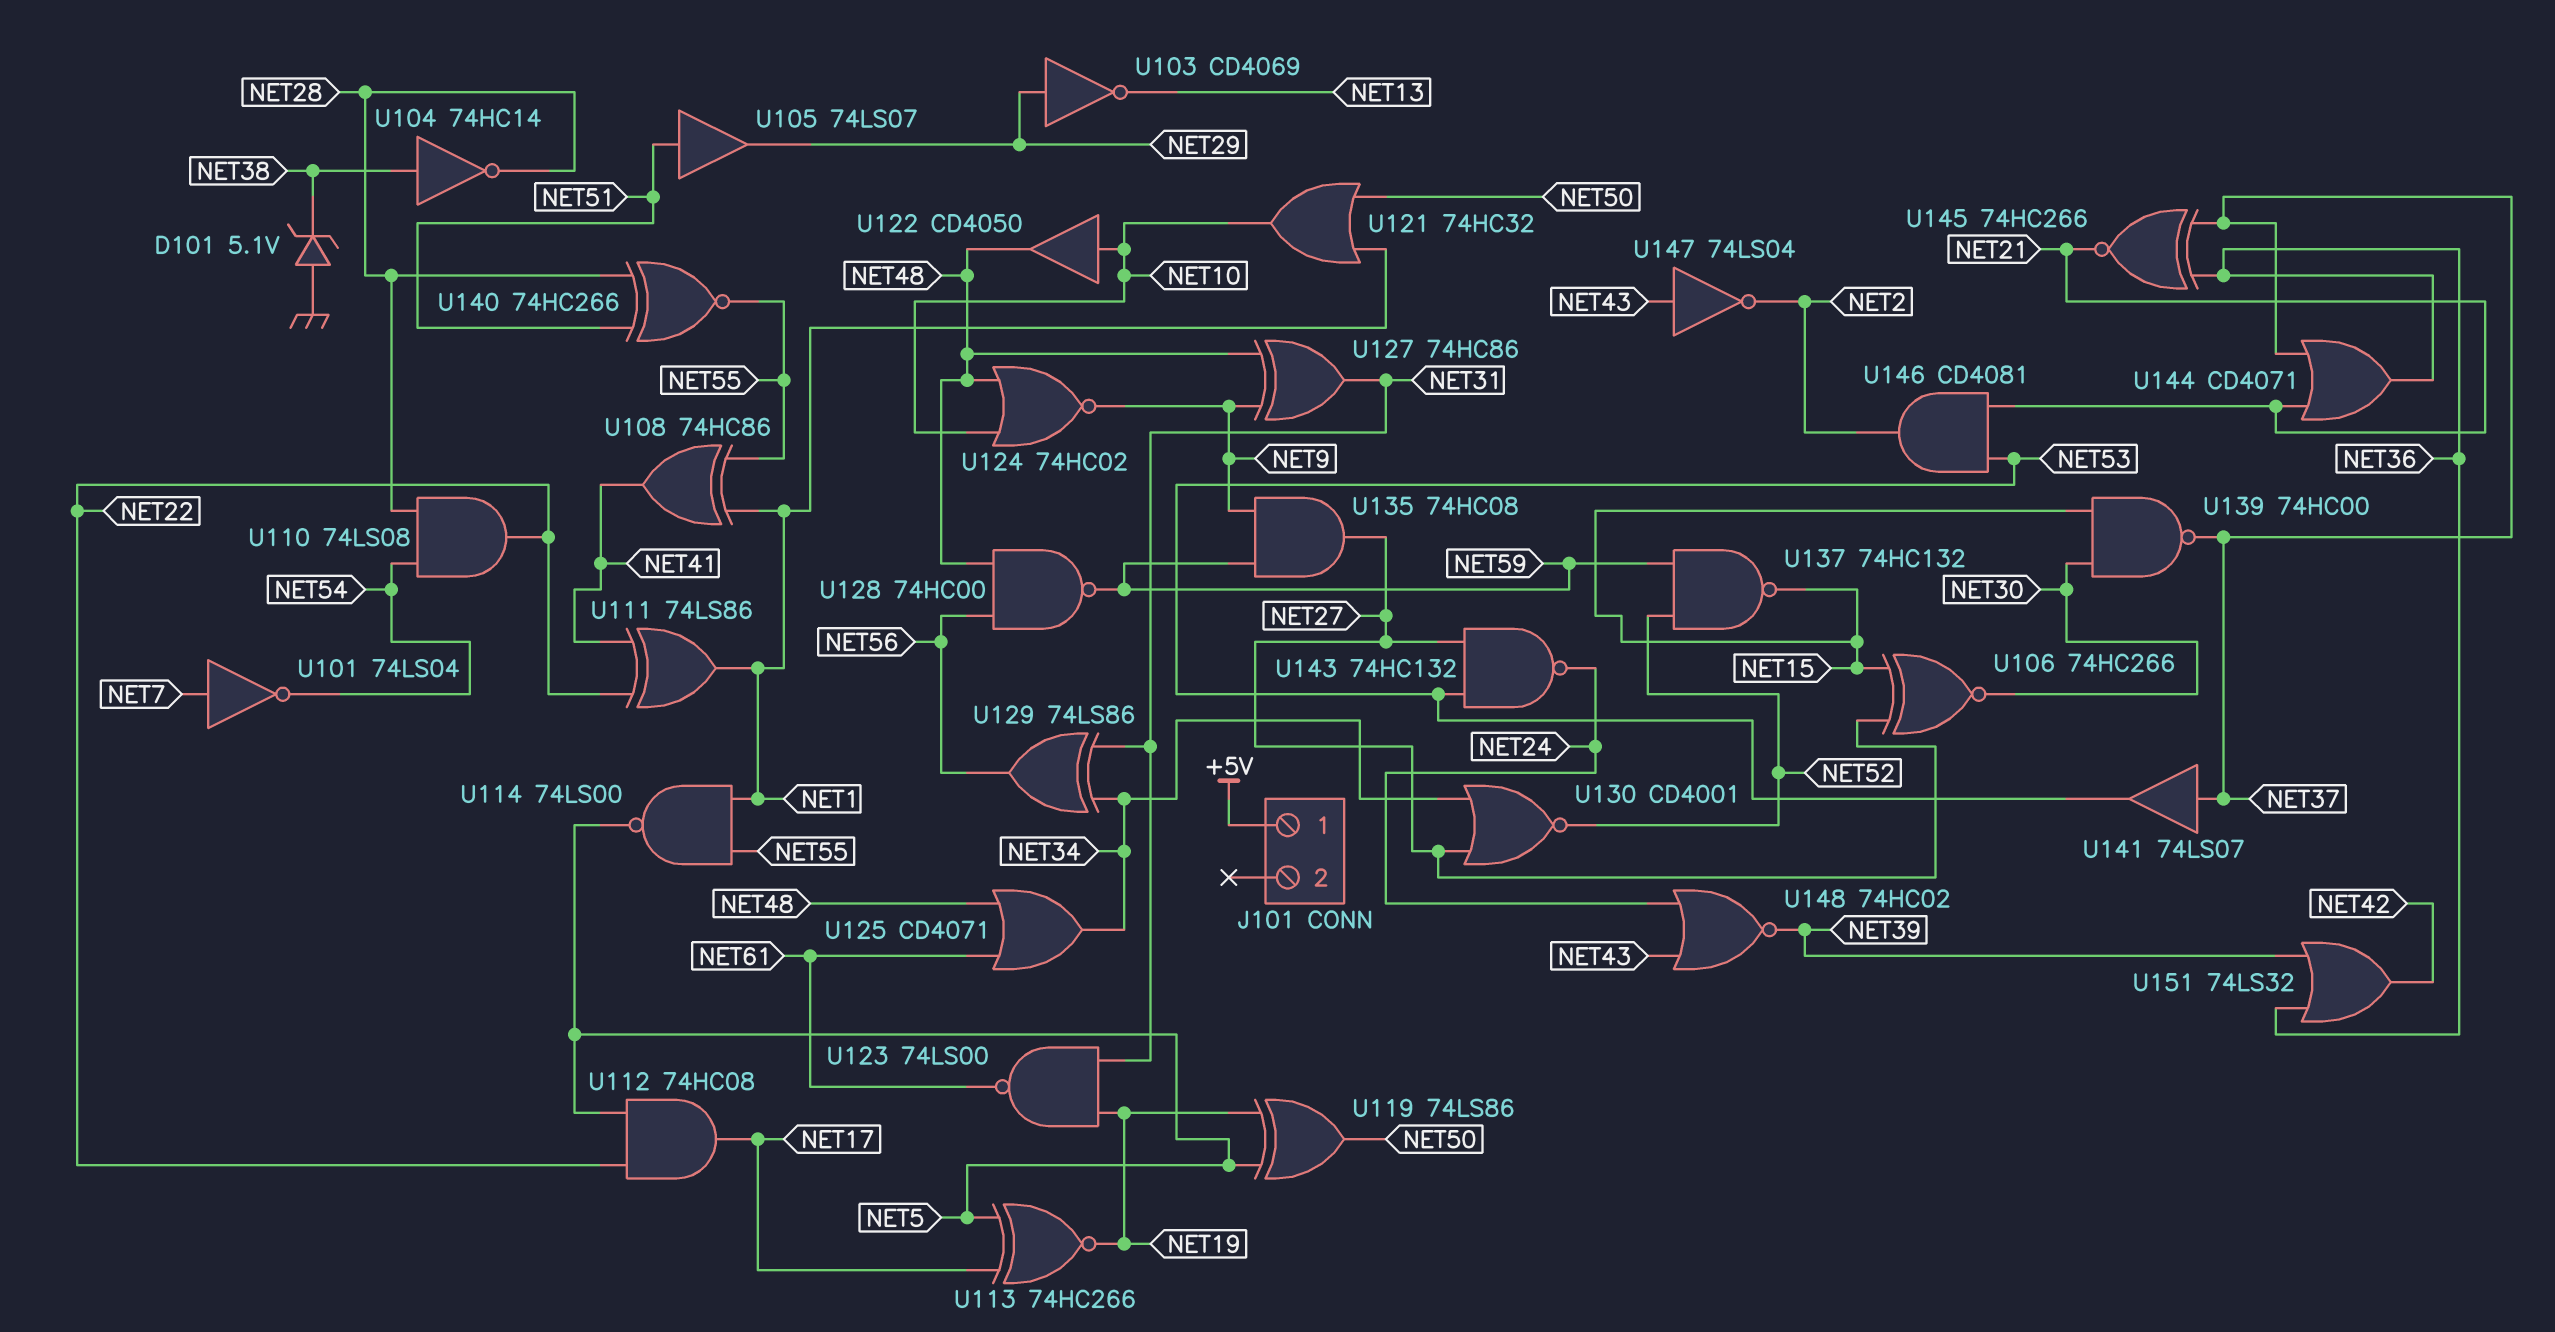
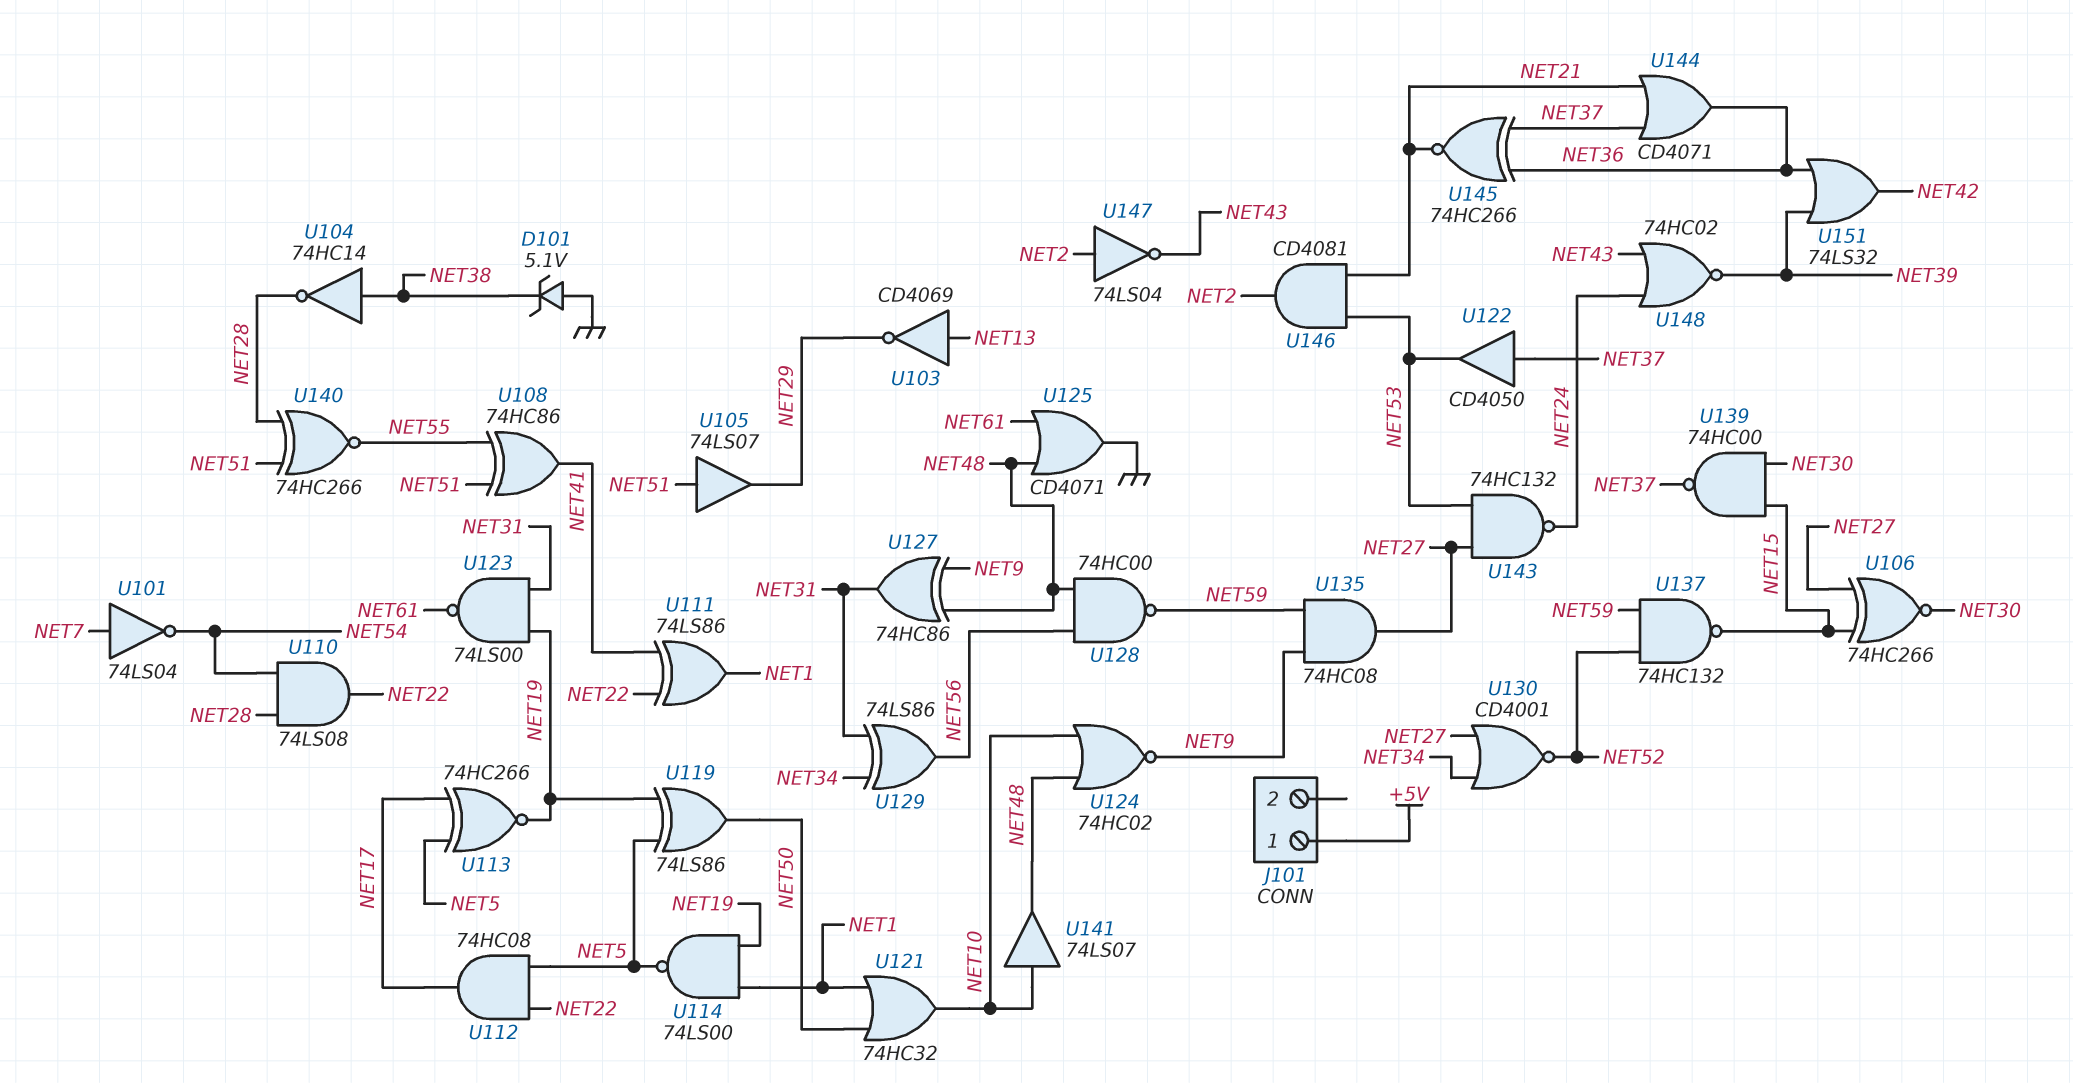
U103: NOT CD4069 (in NET29, out NET13) -> NOT CD4069 (in NET13, out NET29)
U108: XOR 74HC86 (in NET1, in NET55, out NET41) -> XOR 74HC86 (in NET51, in NET55, out NET41)
U114: NAND 74LS00 (in NET1, in NET55, out NET5) -> NAND 74LS00 (in NET1, in NET19, out NET5)
U122: buffer CD4050 (in NET10, out NET48) -> buffer CD4050 (in NET37, out NET53)
U125: OR CD4071 (in NET48, in NET61, out NET34) -> OR CD4071 (in NET48, in NET61, out GND)
U141: buffer 74LS07 (in NET37, out NET53) -> buffer 74LS07 (in NET10, out NET48)
U147: NOT 74LS04 (in NET43, out NET2) -> NOT 74LS04 (in NET2, out NET43)

